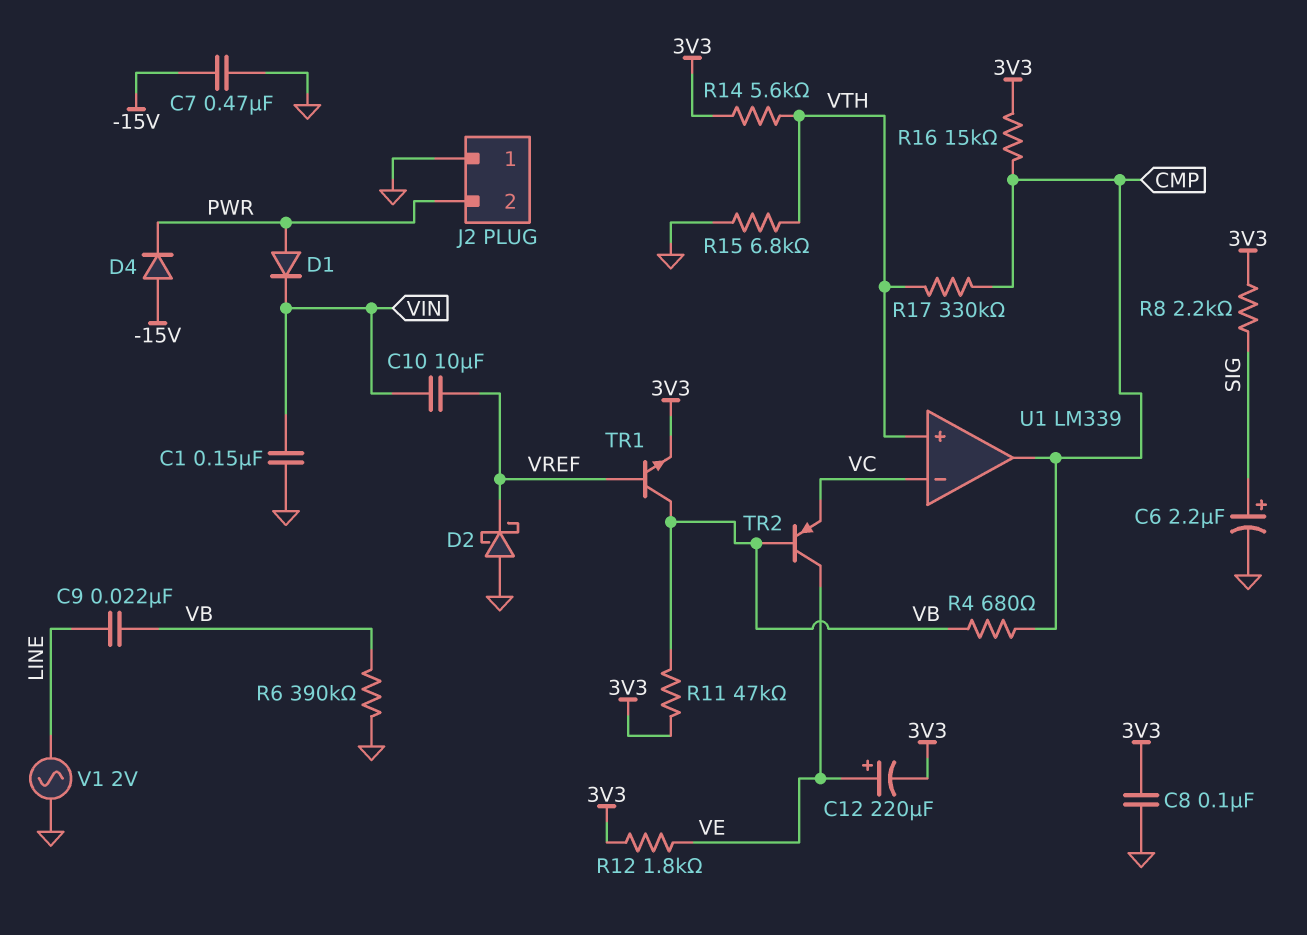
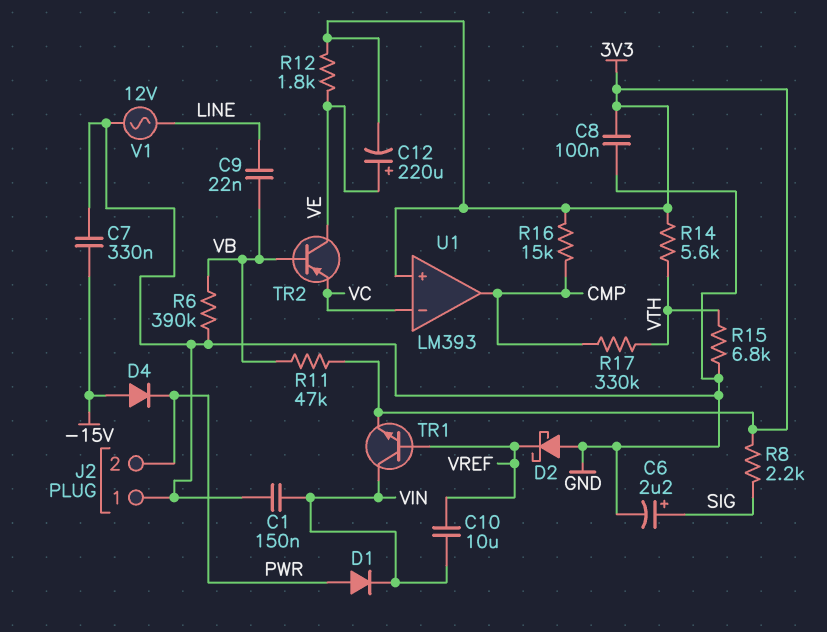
C7: 470nF (-15V, GND) -> 330nF (-15V, GND)
R4: 680 (CMP, VB) -> none
TR1: NPN (B VREF, C VB, E 3V3) -> NPN (B VREF, C VIN, E 3V3)
U1: LM339 -> LM393
U1 pin in+: VTH -> 3V3
V1: AC 2V (GND, LINE) -> AC 12V (GND, LINE)

